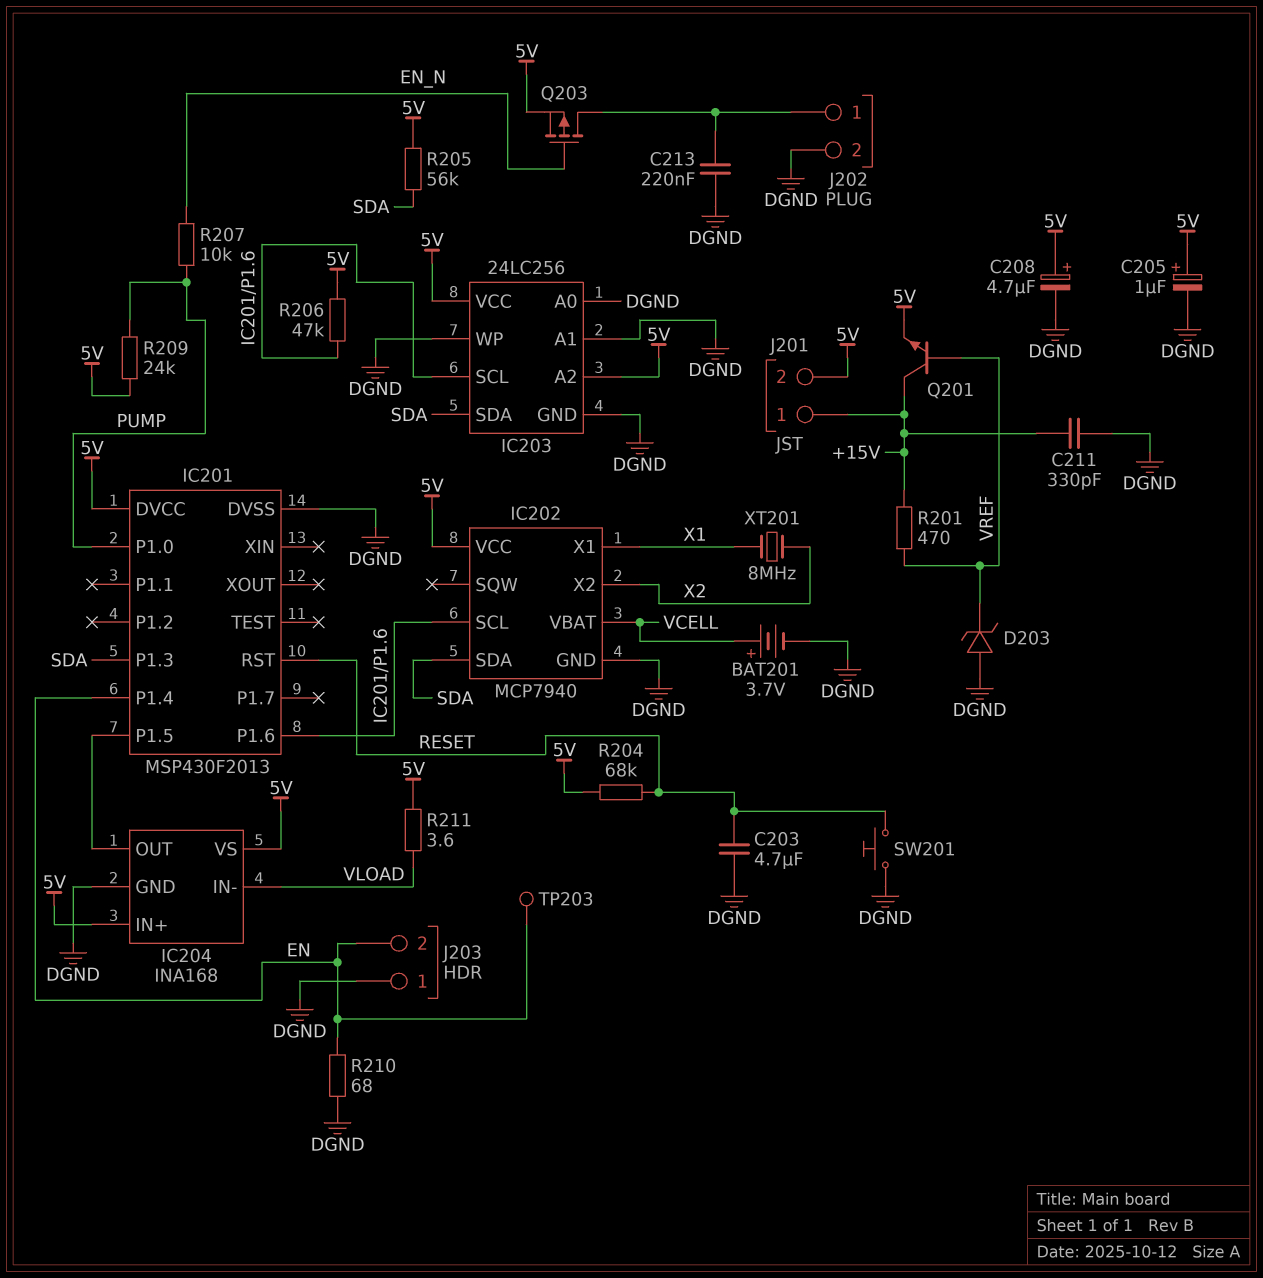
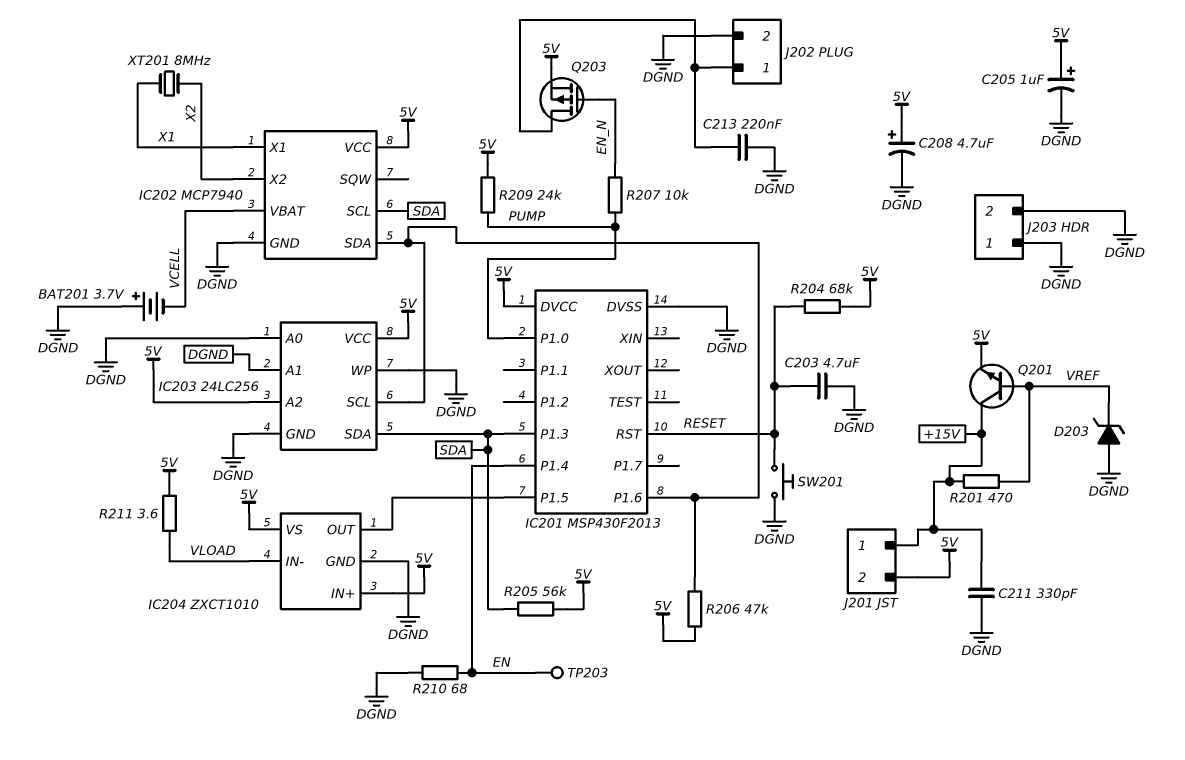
BAT201: 3.7V (plus VCELL, minus DGND) -> 3.7V (plus DGND, minus VCELL)
IC202 pin SCL: IC201/P1.6 -> SDA
IC202 pin SDA: SDA -> IC201/P1.6
IC204: INA168 -> ZXCT1010
J203 pin 2: EN -> DGND

